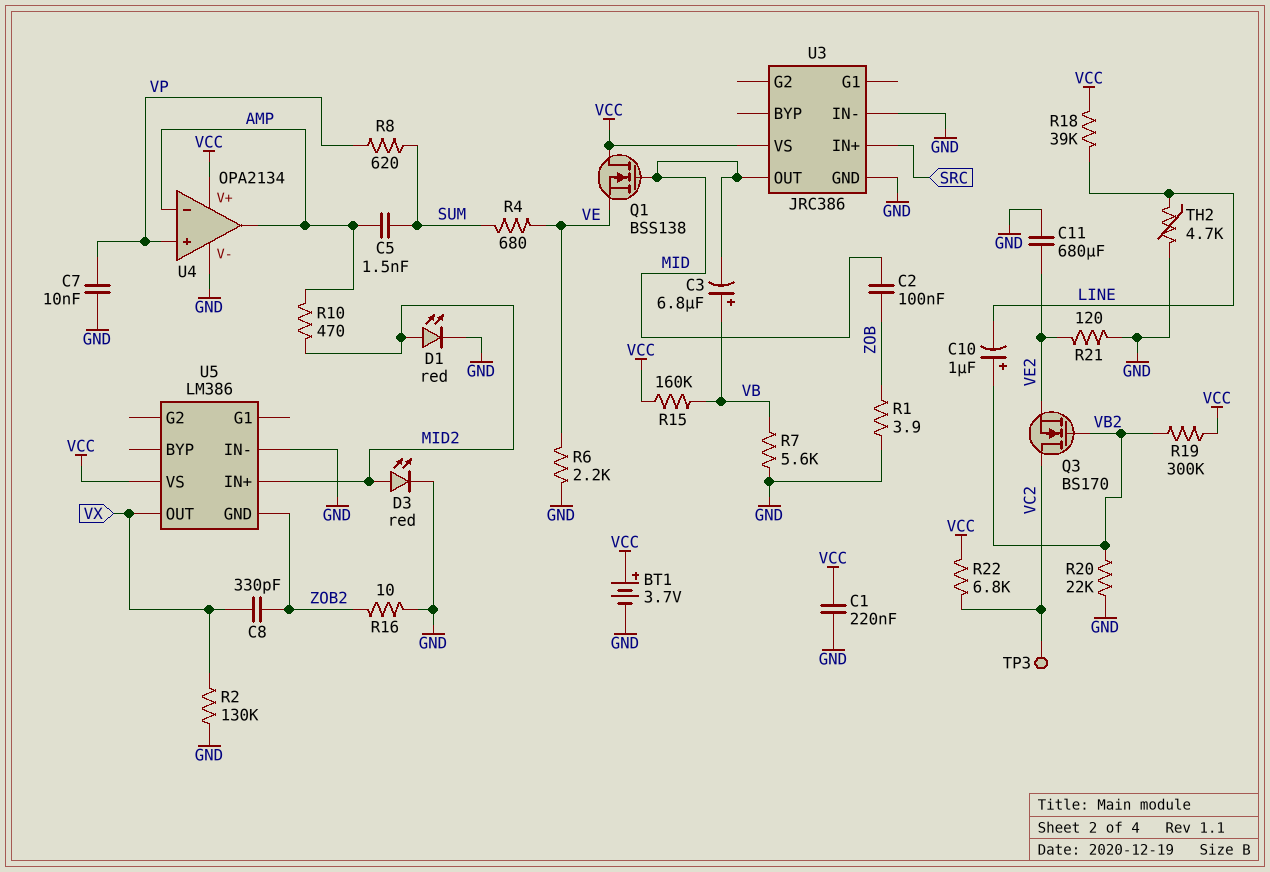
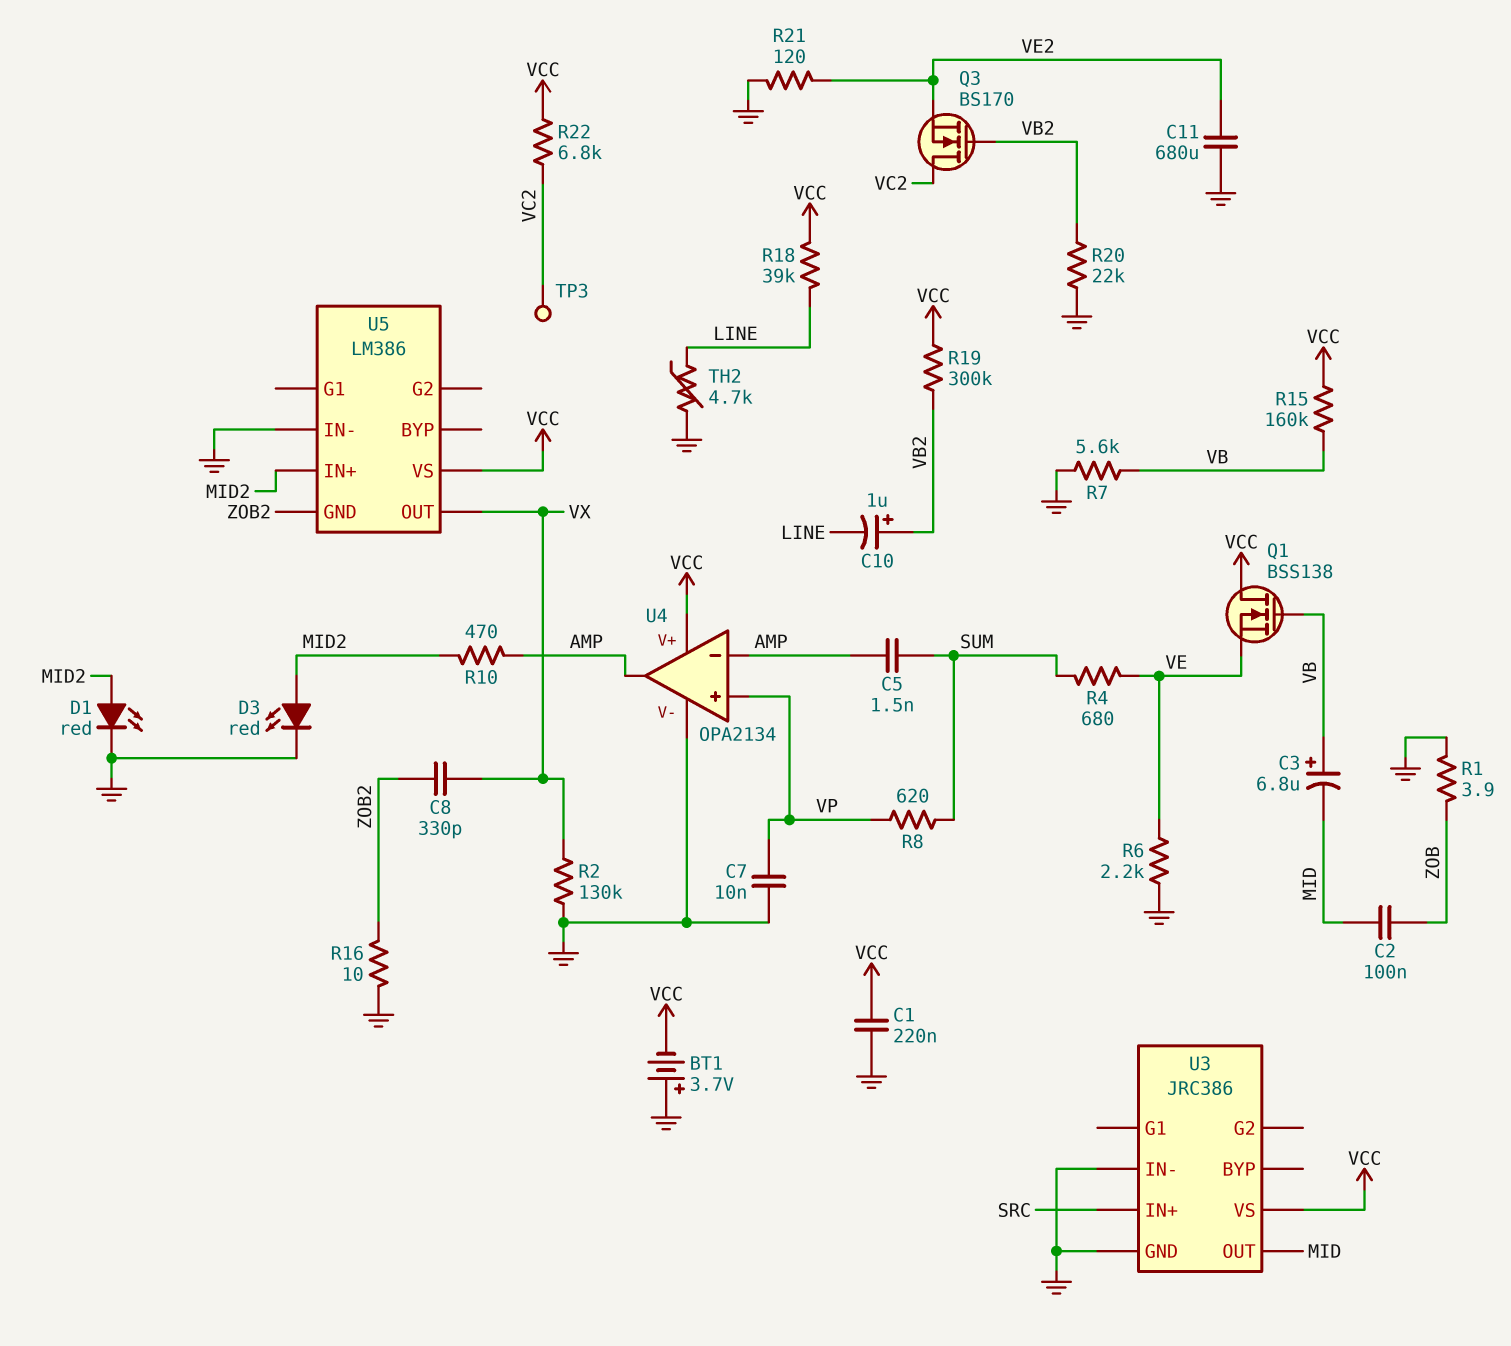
BT1: 3.7V (plus VCC, minus GND) -> 3.7V (plus GND, minus VCC)
Q1: NMOS BSS138 (G MID, D VCC, S VE) -> NMOS BSS138 (G VB, D VCC, S VE)

